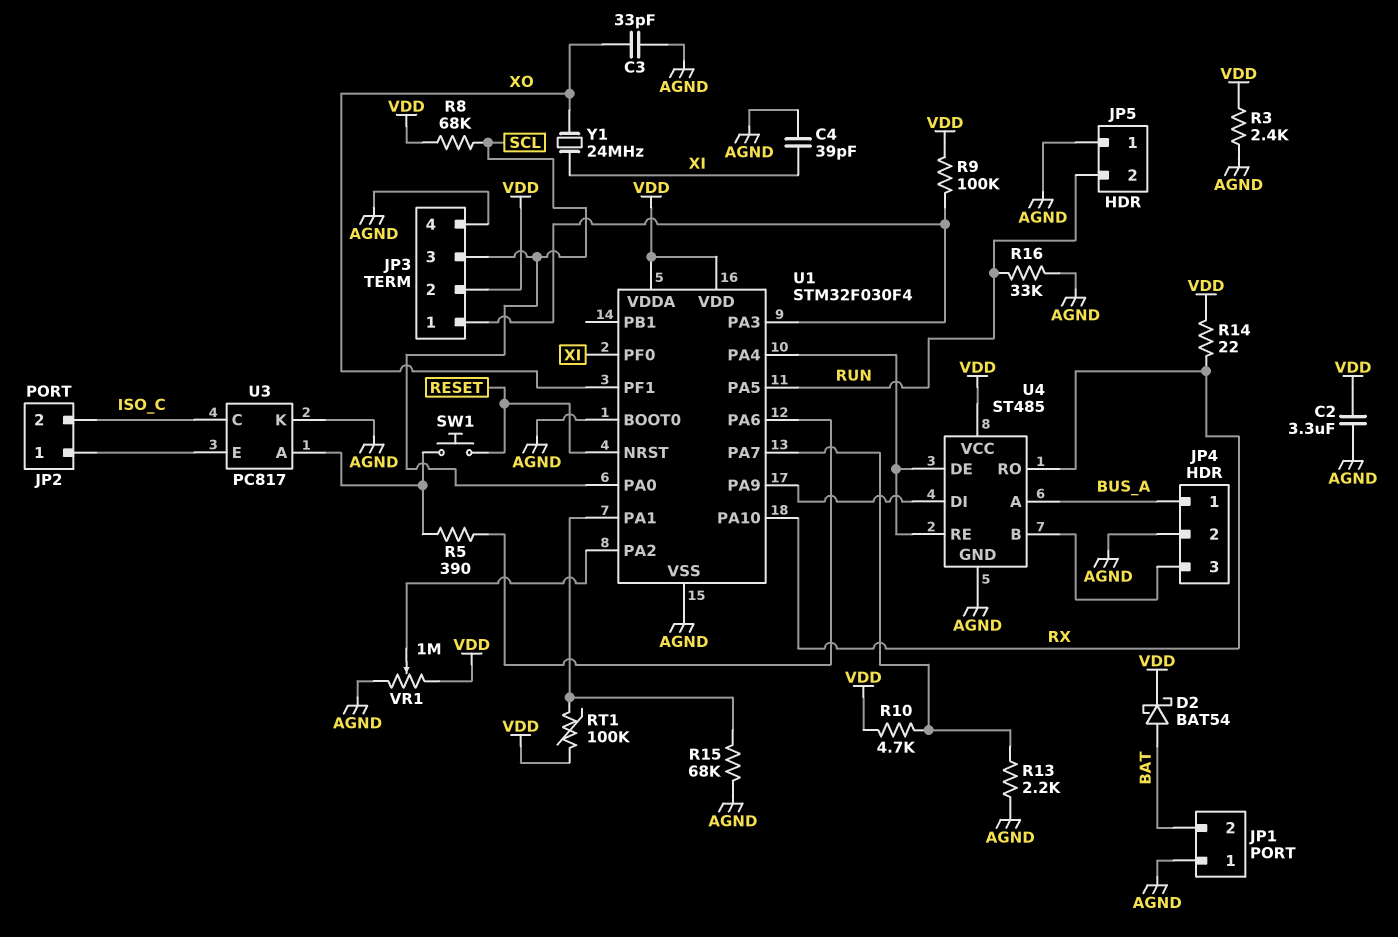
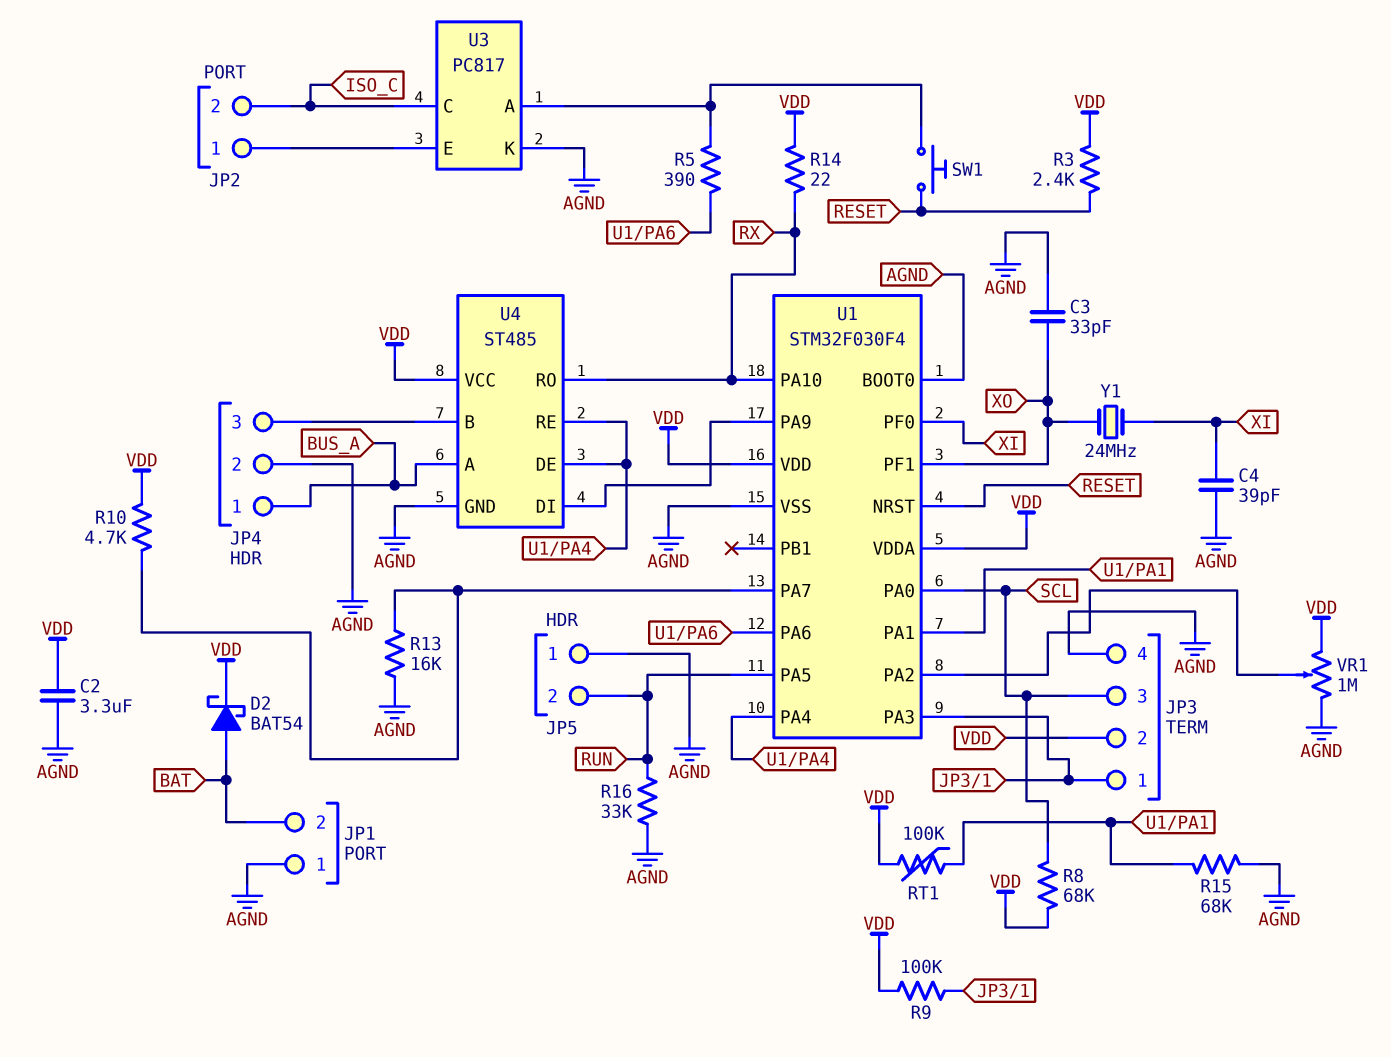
R3: 2.4k (AGND, VDD) -> 2.4k (RESET, VDD)
R13: 2.2k (AGND, U1/PA7) -> 16k (AGND, U1/PA7)

